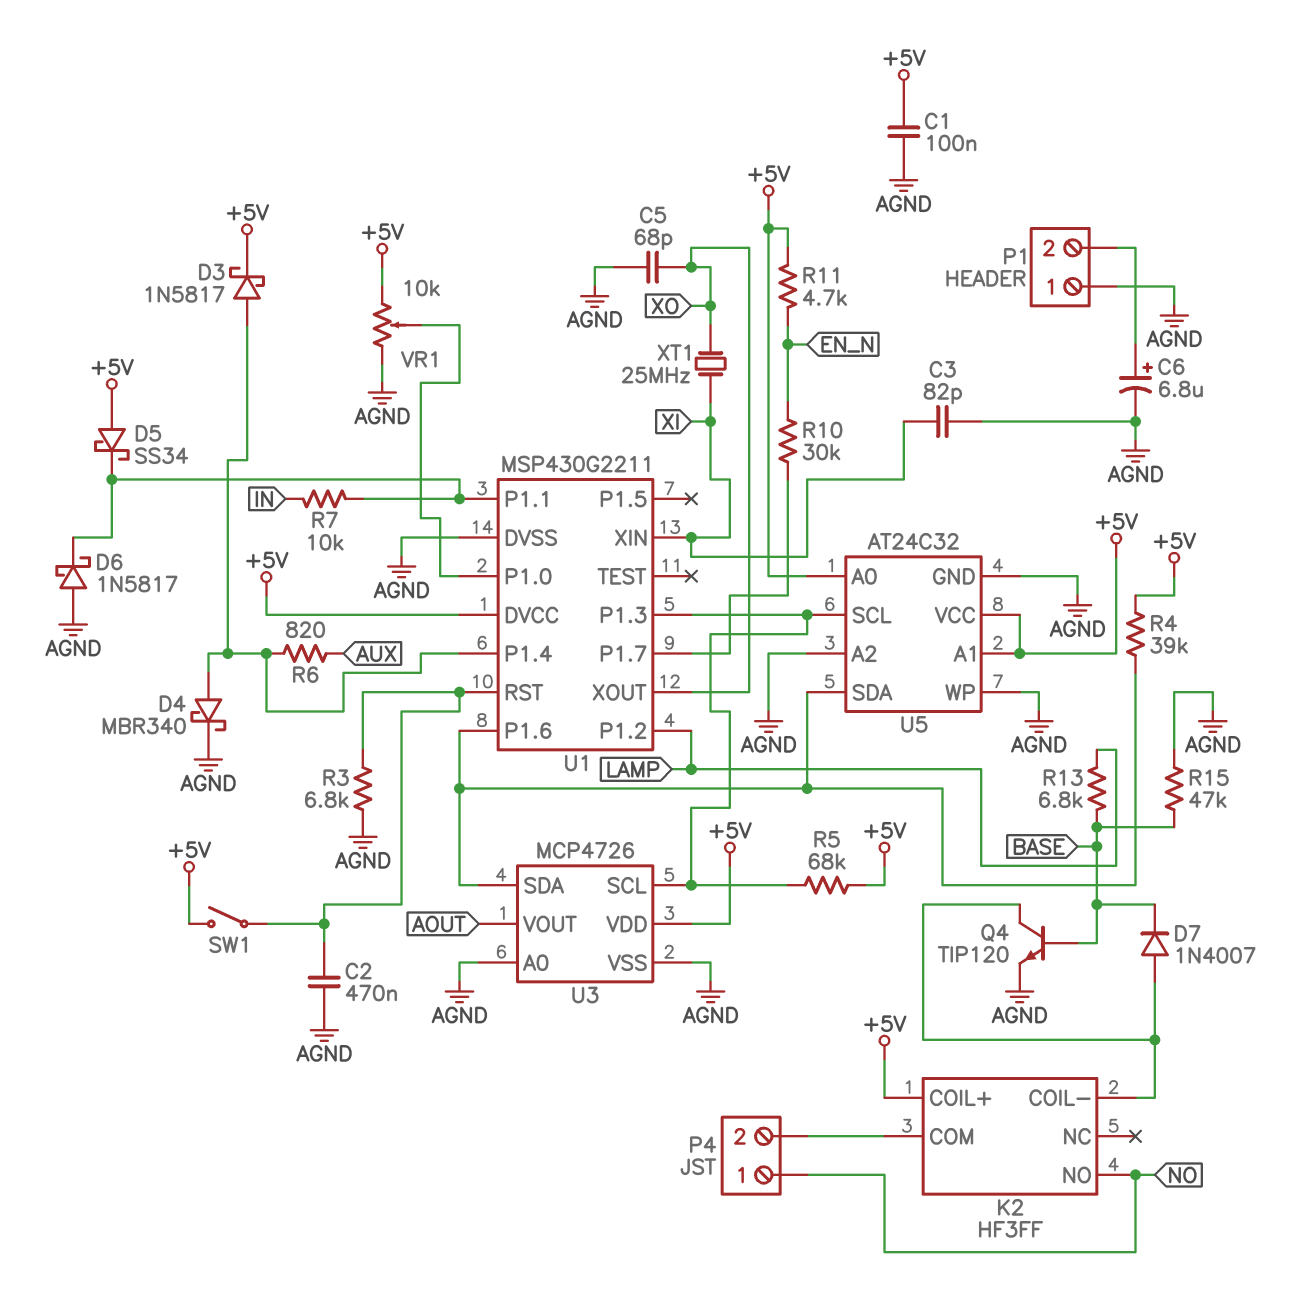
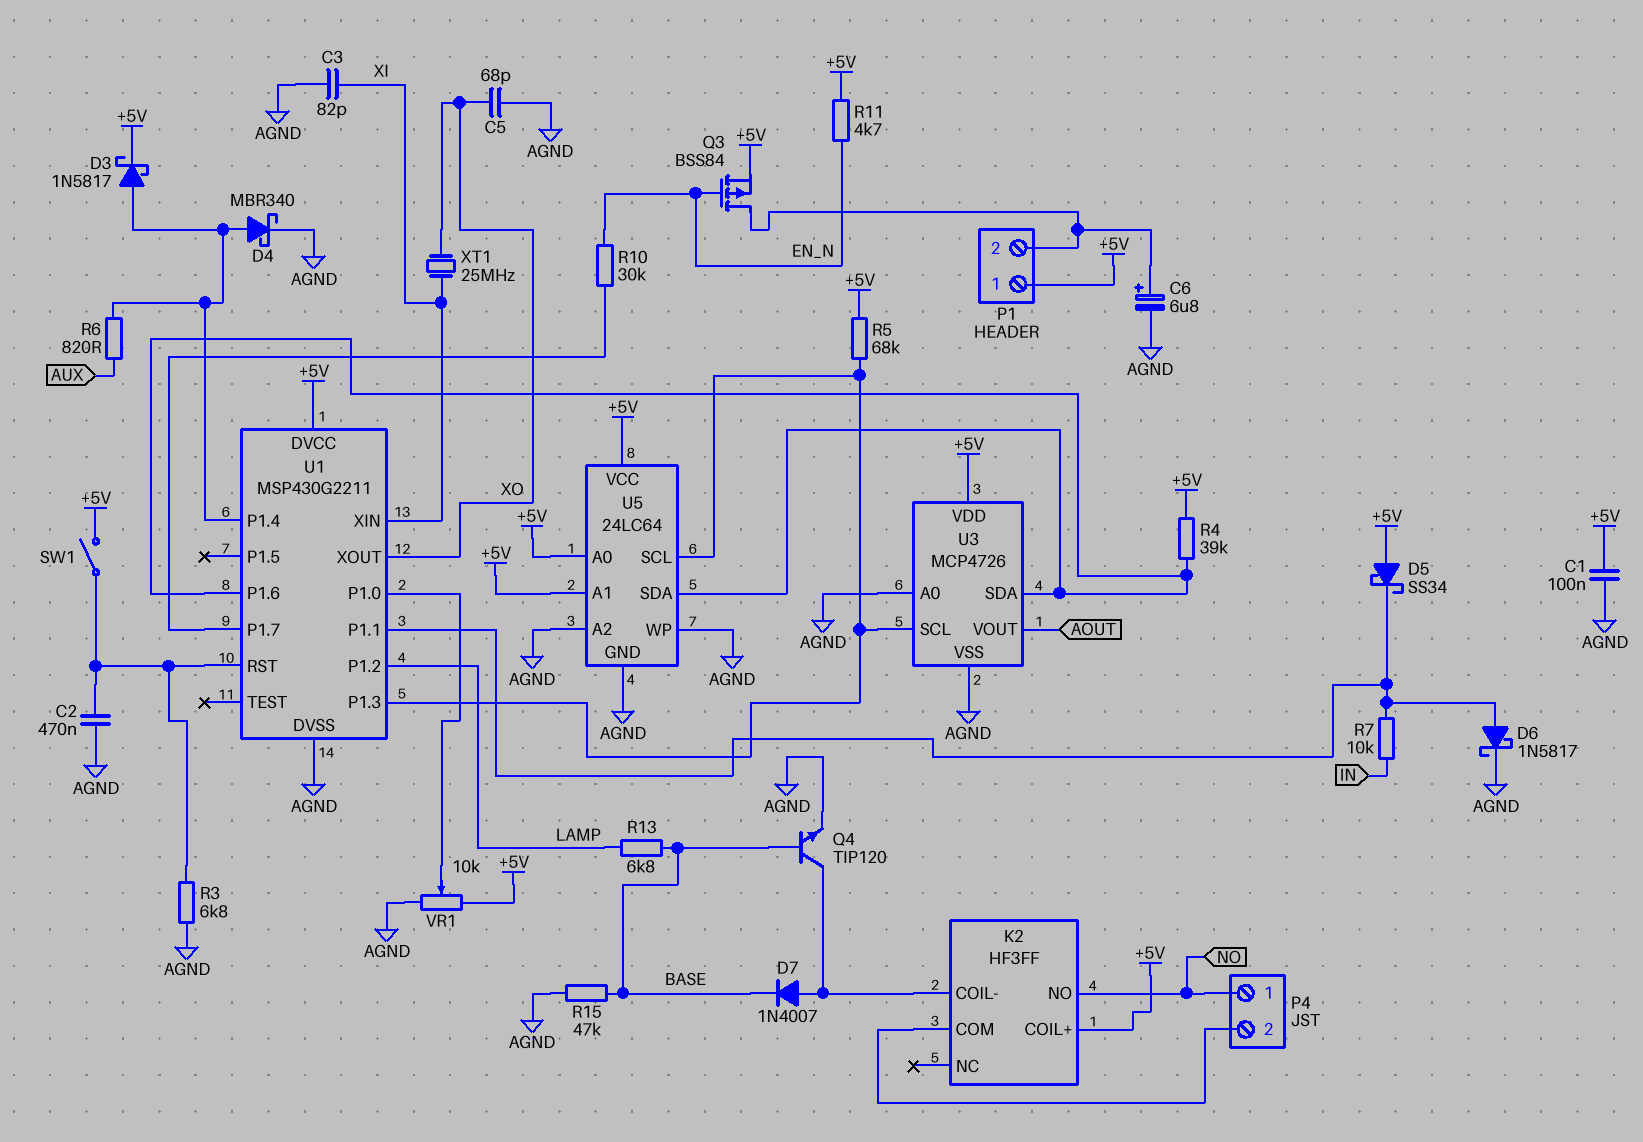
D6: schottky 1N5817 (A AGND, K U1/P1.1) -> schottky 1N5817 (A U1/P1.1, K AGND)
P1 pin 1: AGND -> +5V
Q3: none -> PMOS BSS84 (G EN_N, D P1/2, S +5V)
U5: AT24C32 -> 24LC64

